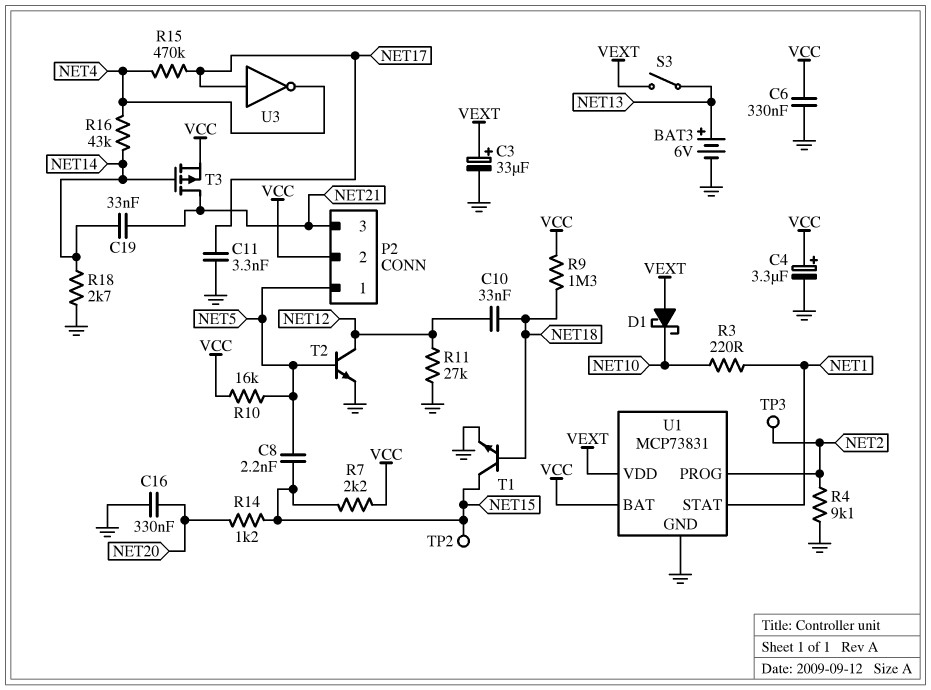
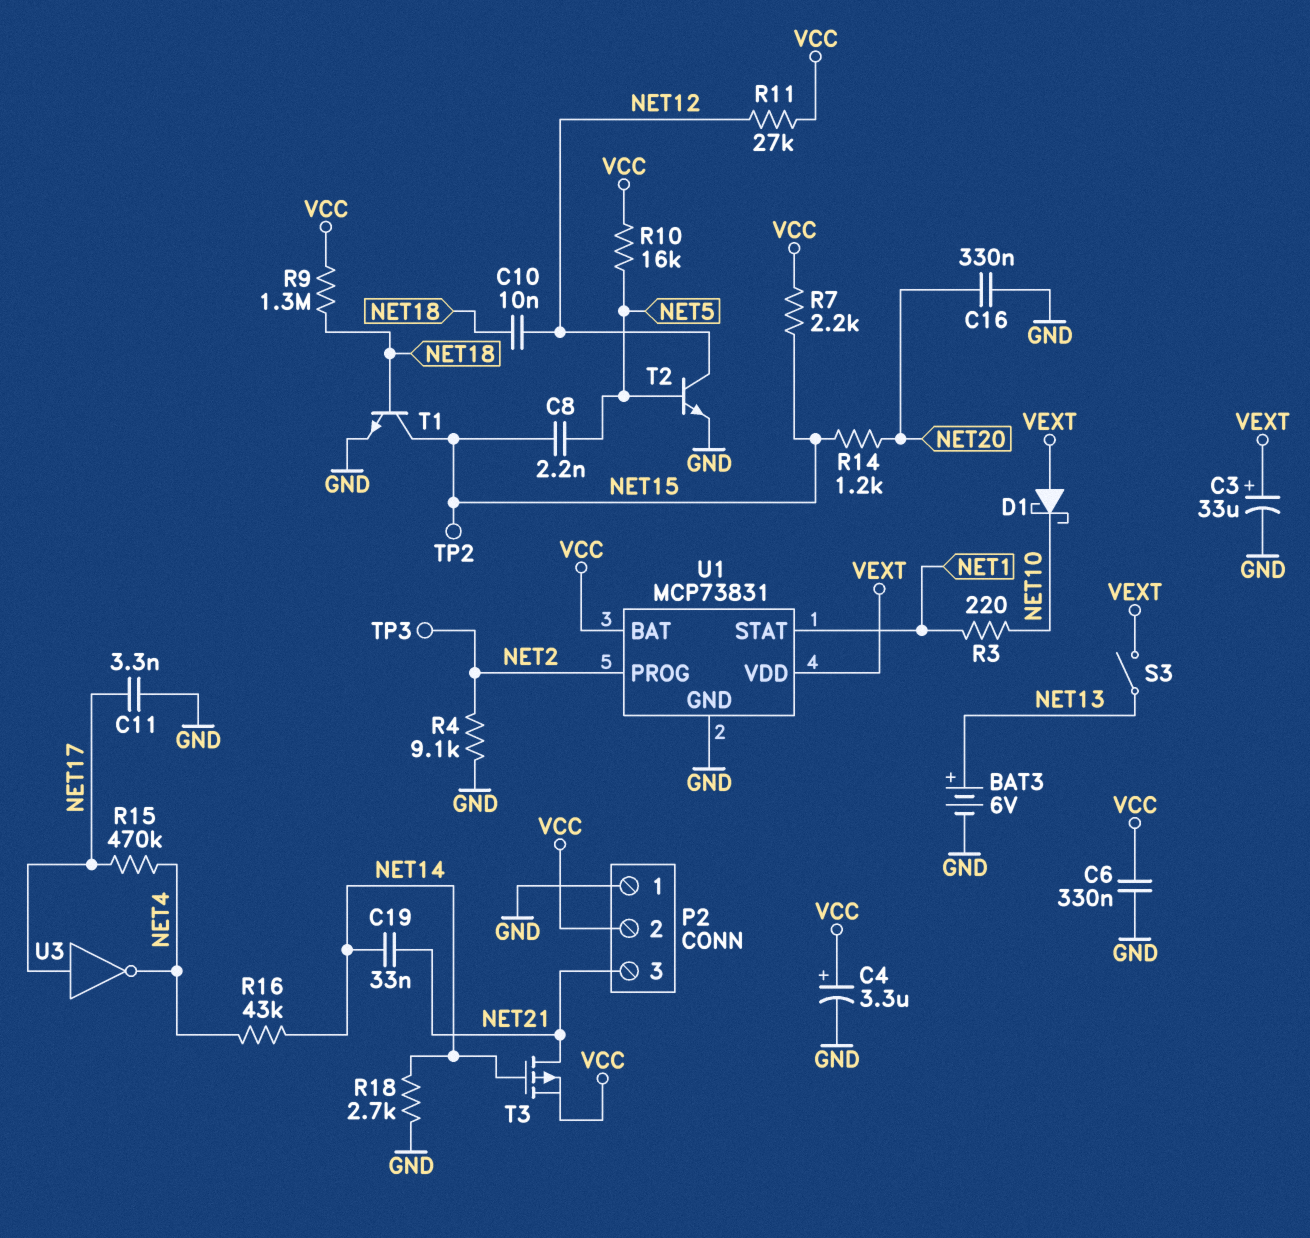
C10: 33nF (NET12, NET18) -> 10nF (NET12, NET18)
P2 pin 1: NET5 -> GND
R11: 27k (GND, NET12) -> 27k (NET12, VCC)

